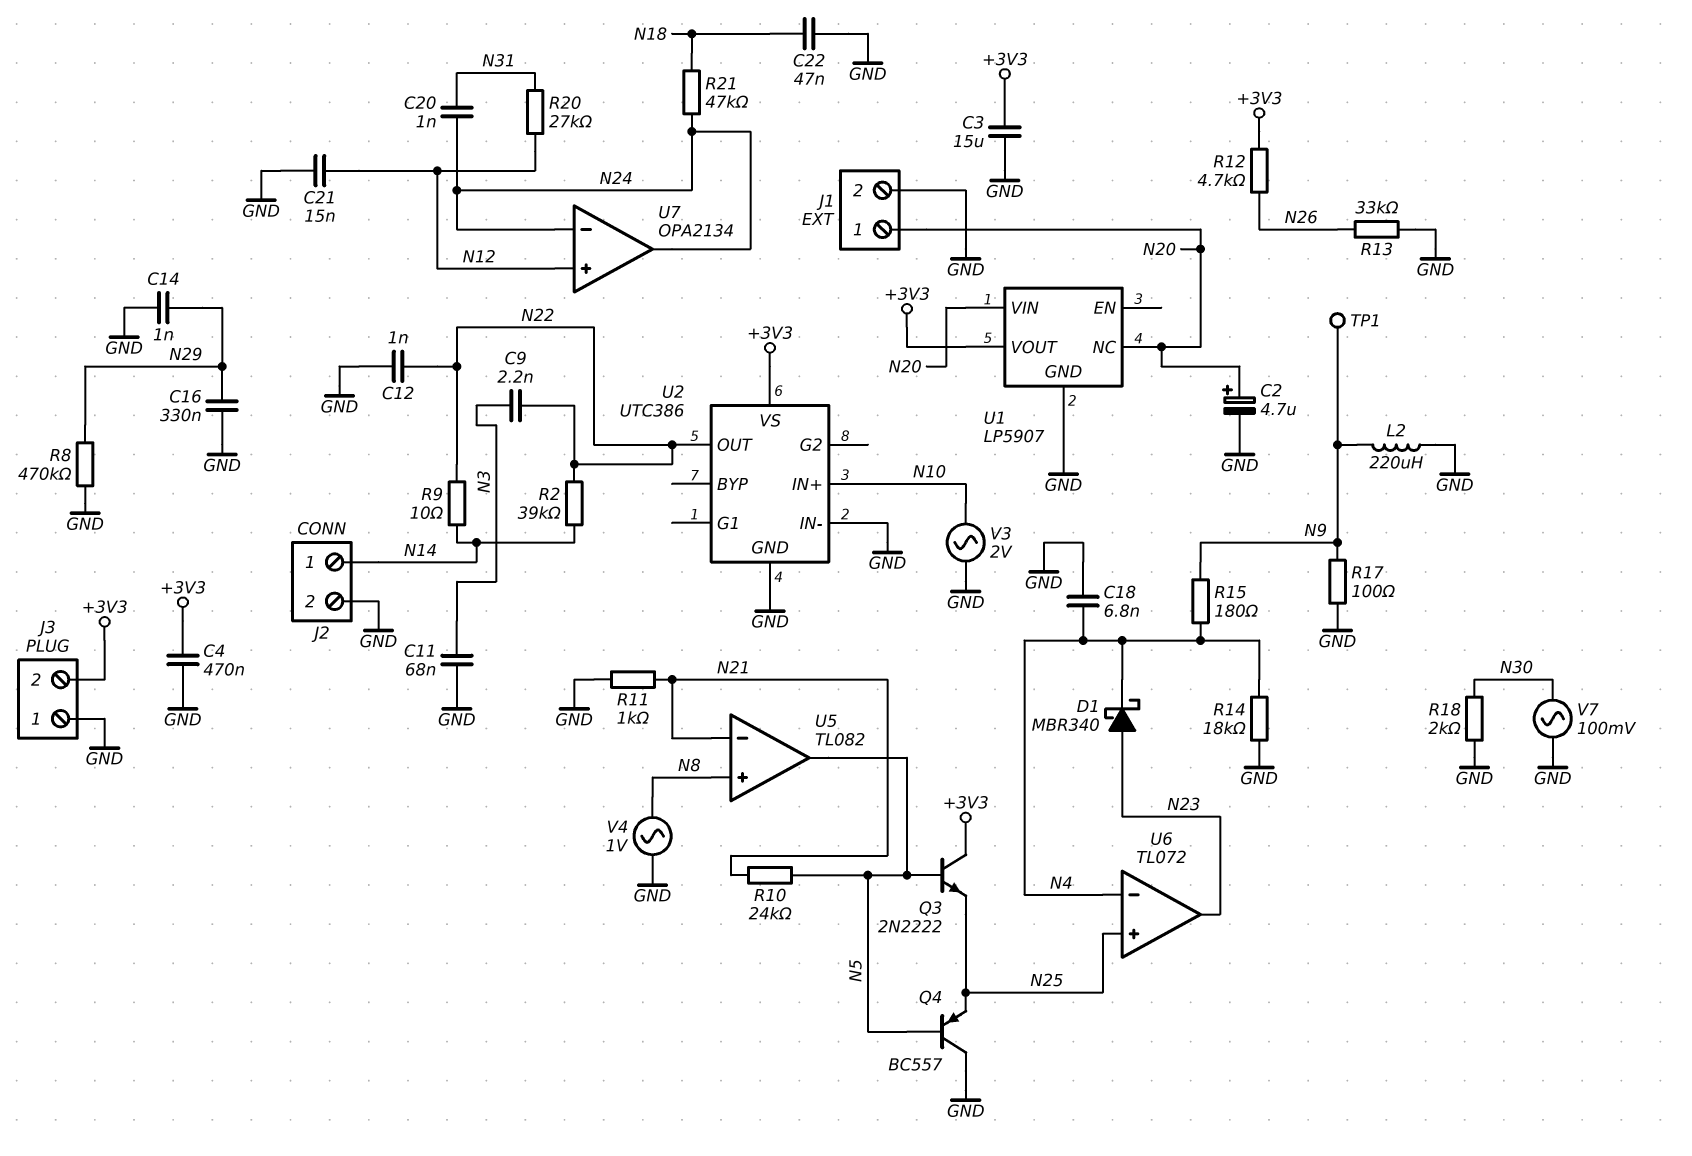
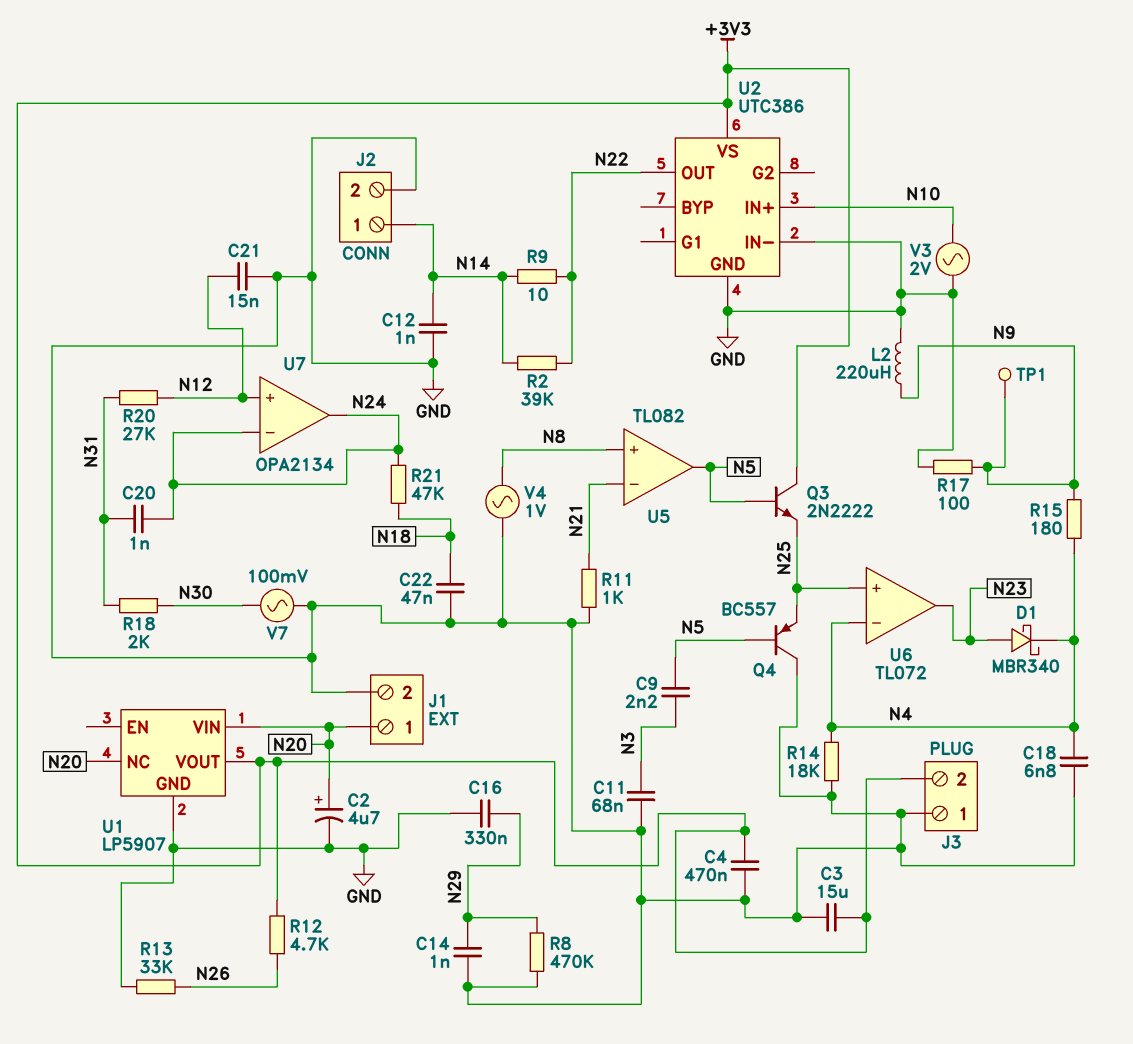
C9: 2.2nF (N3, N22) -> 2.2nF (N3, N5)
C12: 1nF (GND, N22) -> 1nF (GND, N14)
R10: 24k (N5, N21) -> none
R18: 2k (GND, N30) -> 2k (N30, N31)

